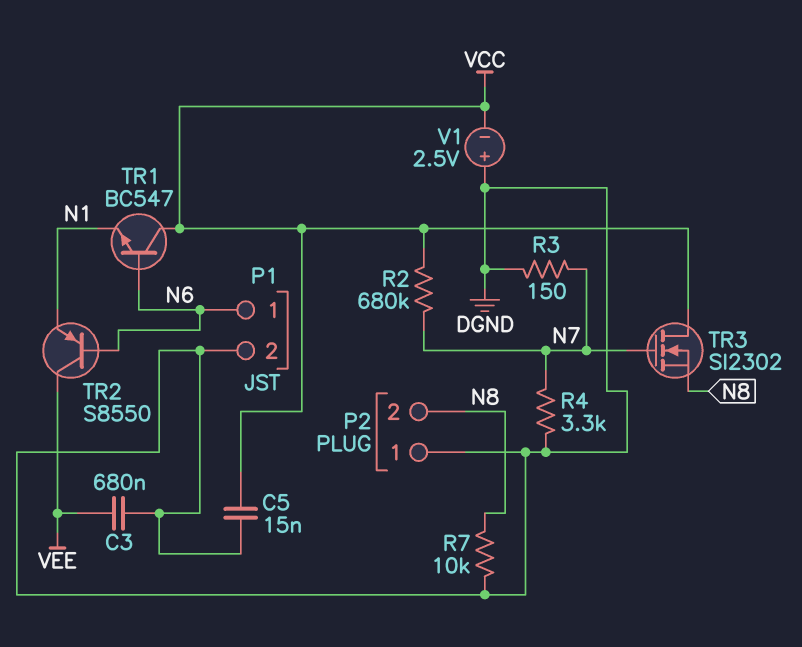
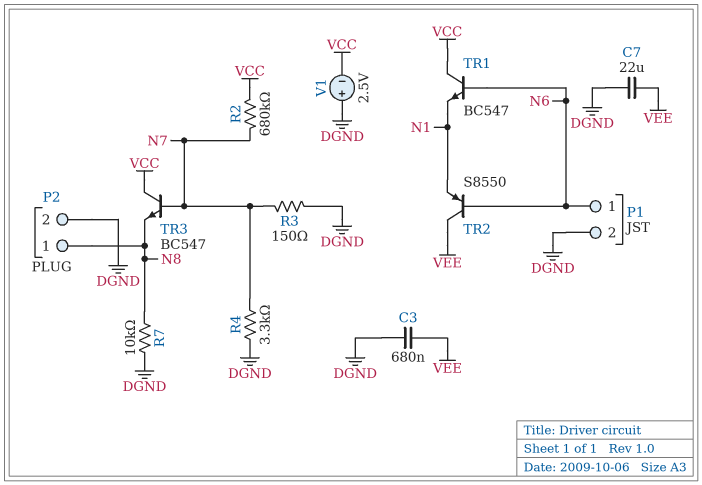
C5: 15nF (DGND, VCC) -> none
C7: none -> 22uF (DGND, VEE)
P2 pin 1: DGND -> N8
P2 pin 2: N8 -> DGND
TR3: NMOS SI2302 (G N7, D VCC, S N8) -> NPN BC547 (B N7, C VCC, E N8)

